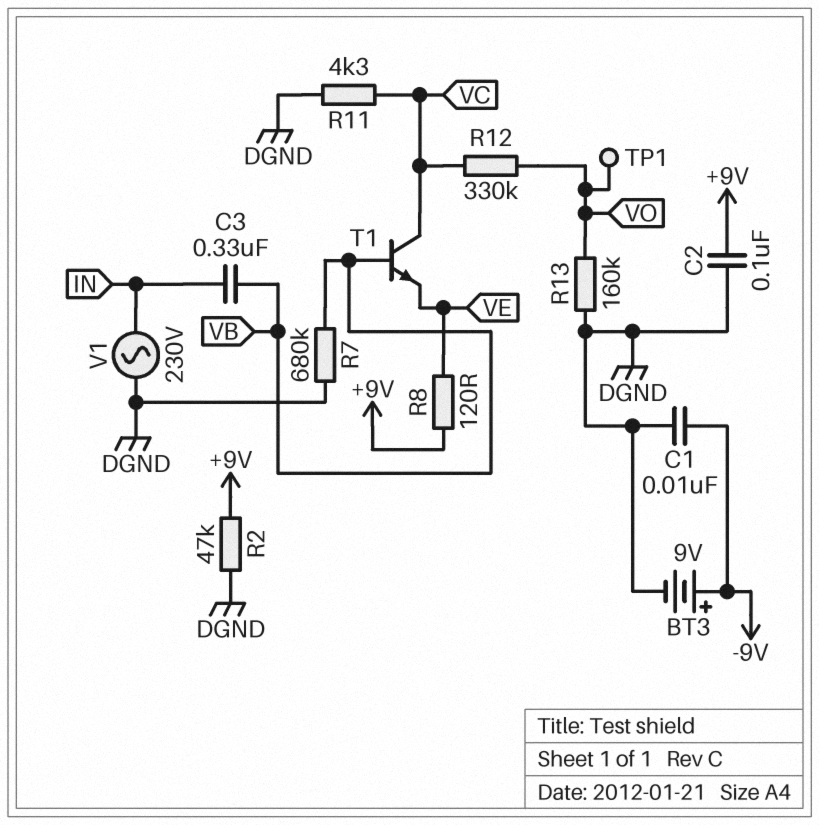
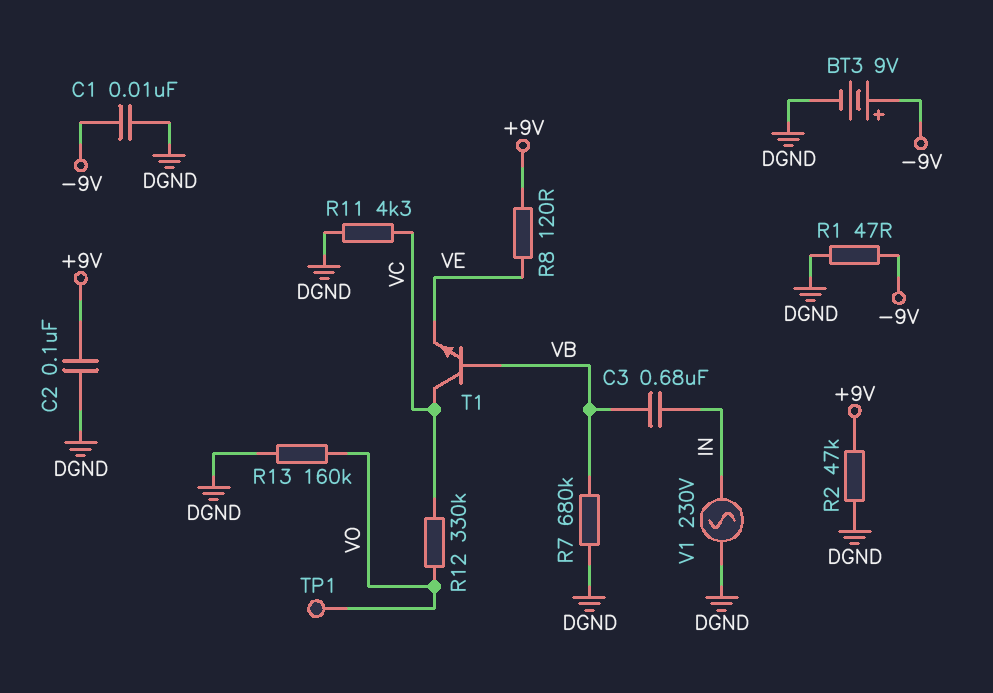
C3: 330nF (IN, VB) -> 680nF (IN, VB)
R1: none -> 47 (-9V, DGND)

